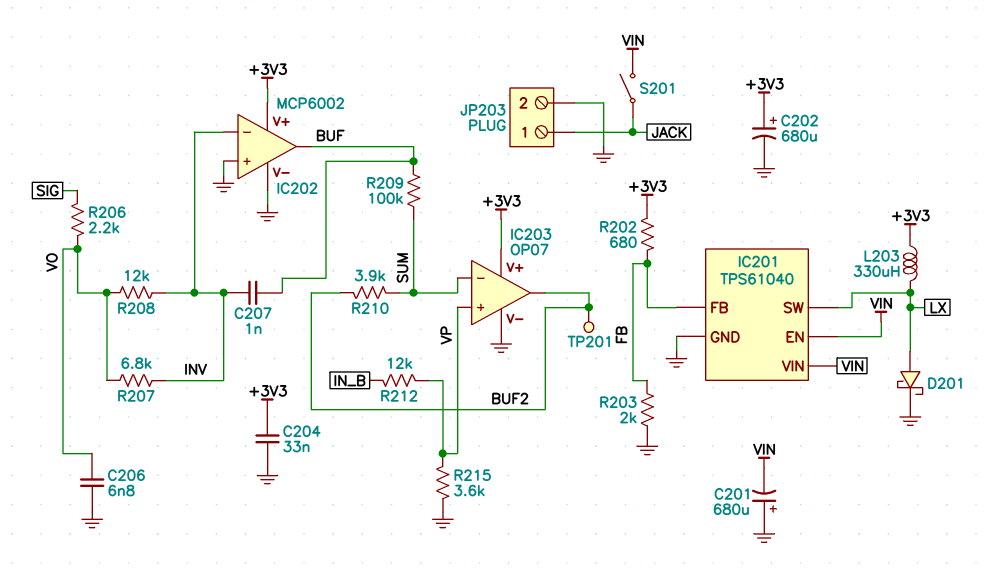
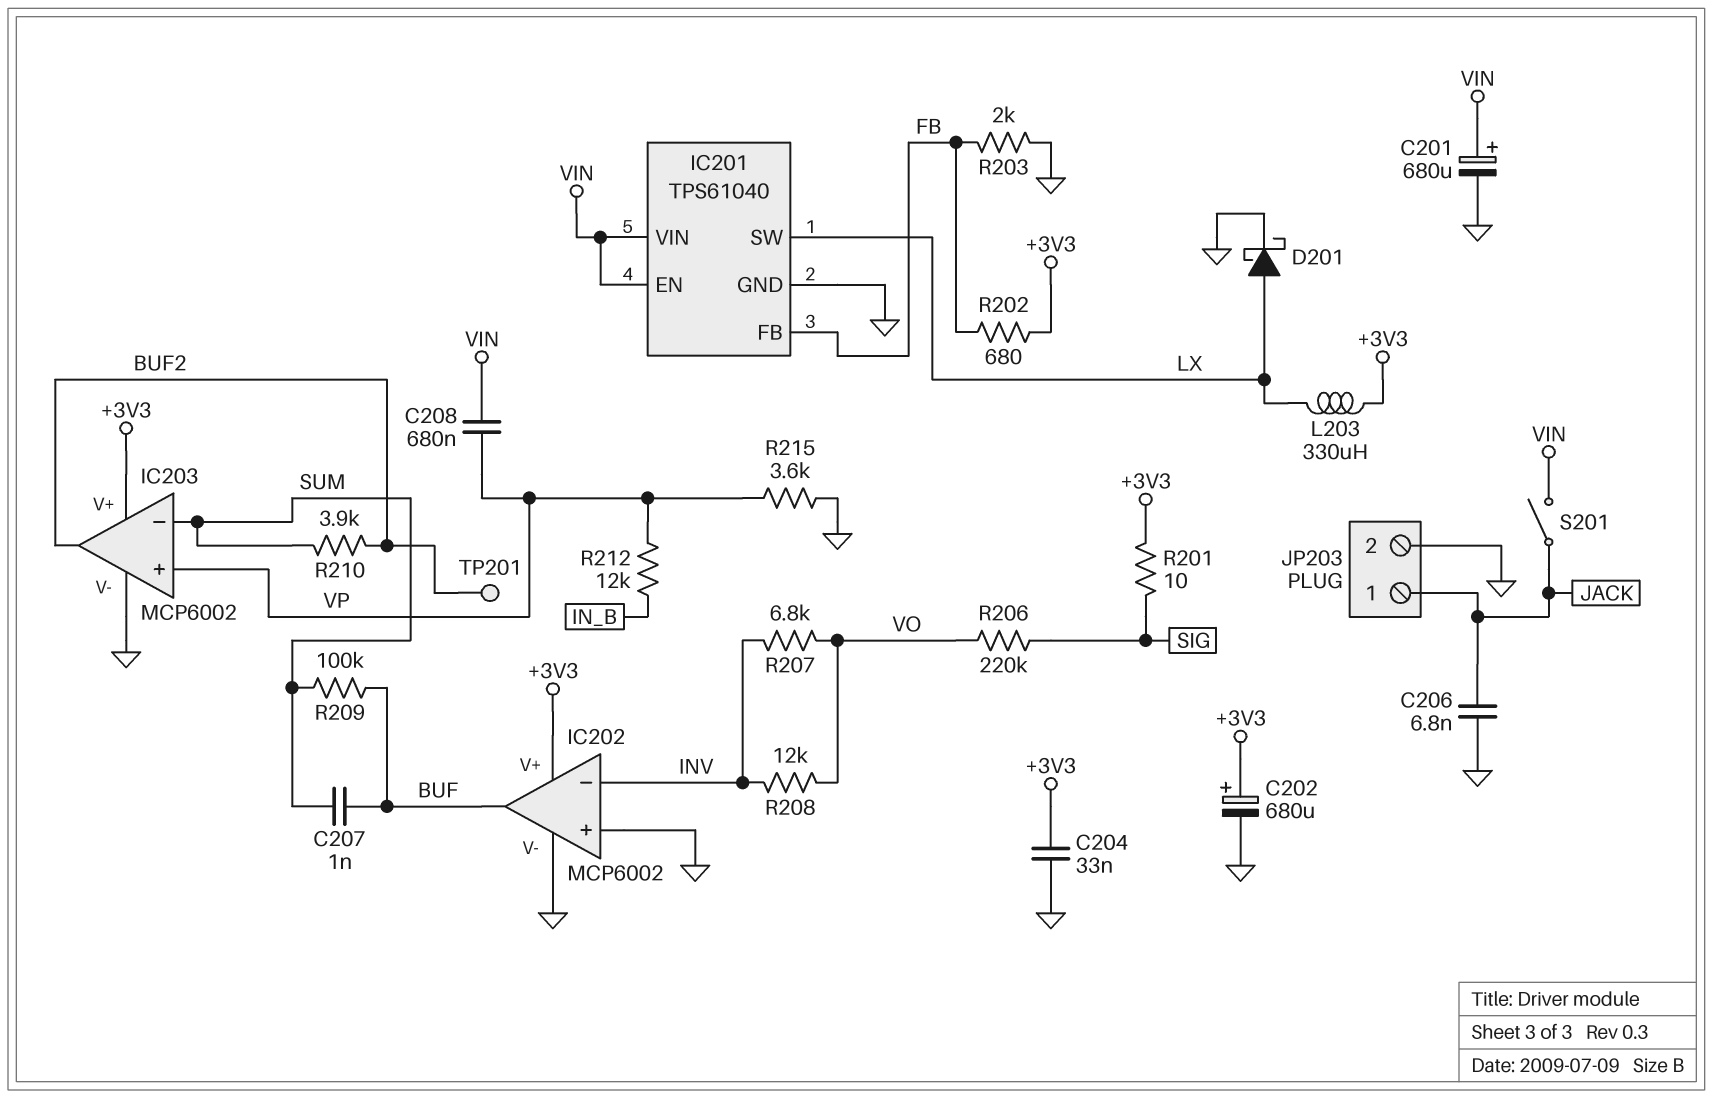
C201: 680uF (plus GND, minus VIN) -> 680uF (plus VIN, minus GND)
C206: 6.8nF (GND, VO) -> 6.8nF (GND, JACK)
C207: 1nF (BUF, INV) -> 1nF (BUF, SUM)
C208: none -> 680nF (VIN, VP)
IC203: OP07 -> MCP6002
R201: none -> 10 (+3V3, SIG)
R206: 2.2k (SIG, VO) -> 220k (SIG, VO)

